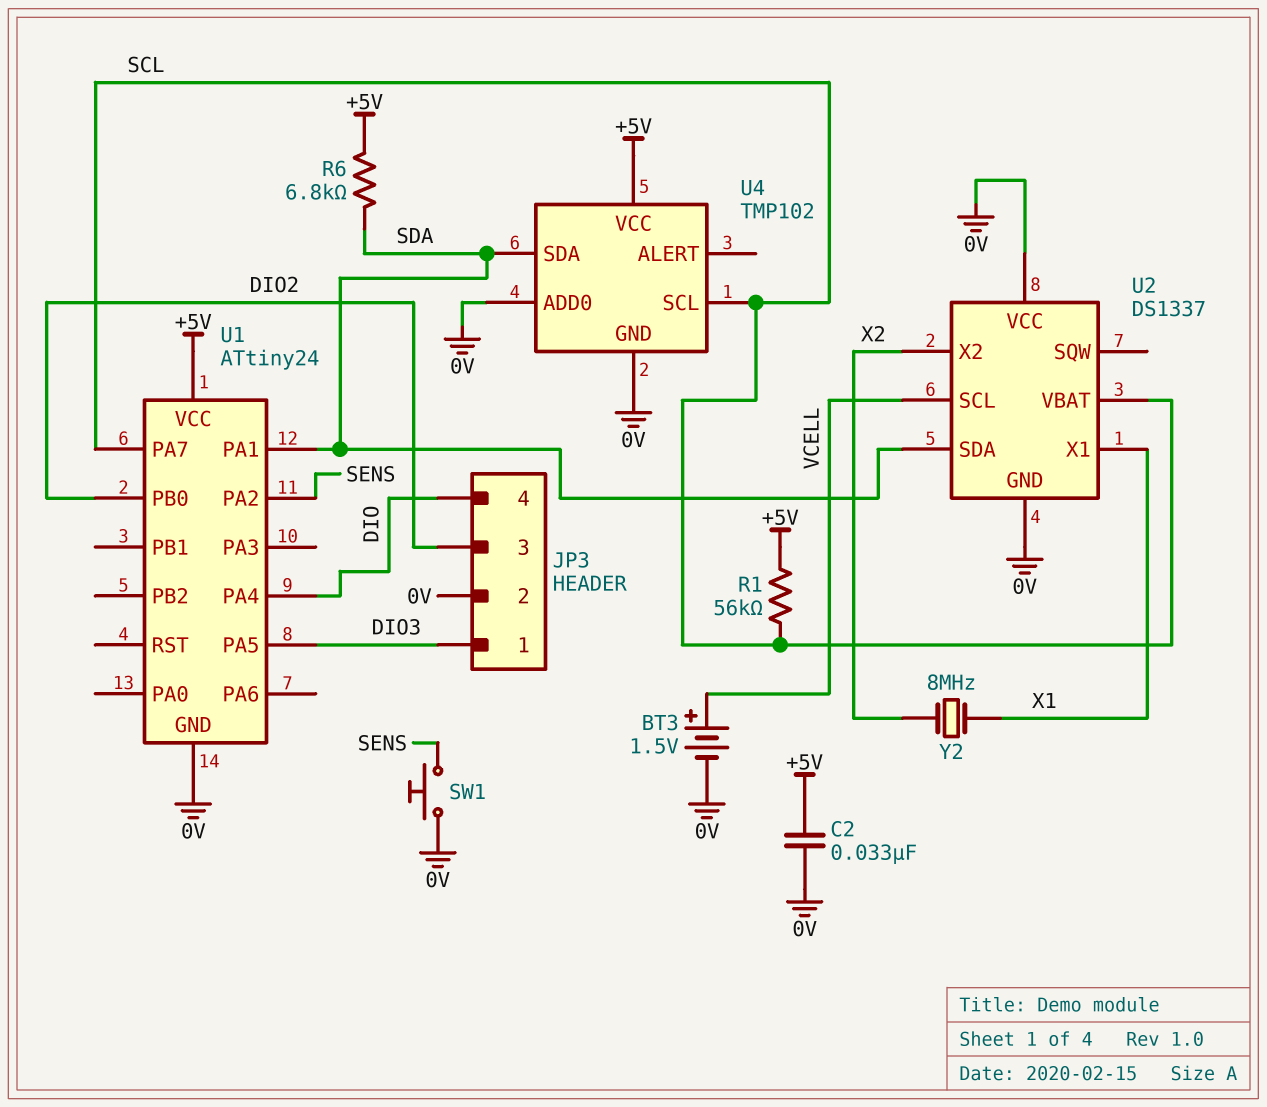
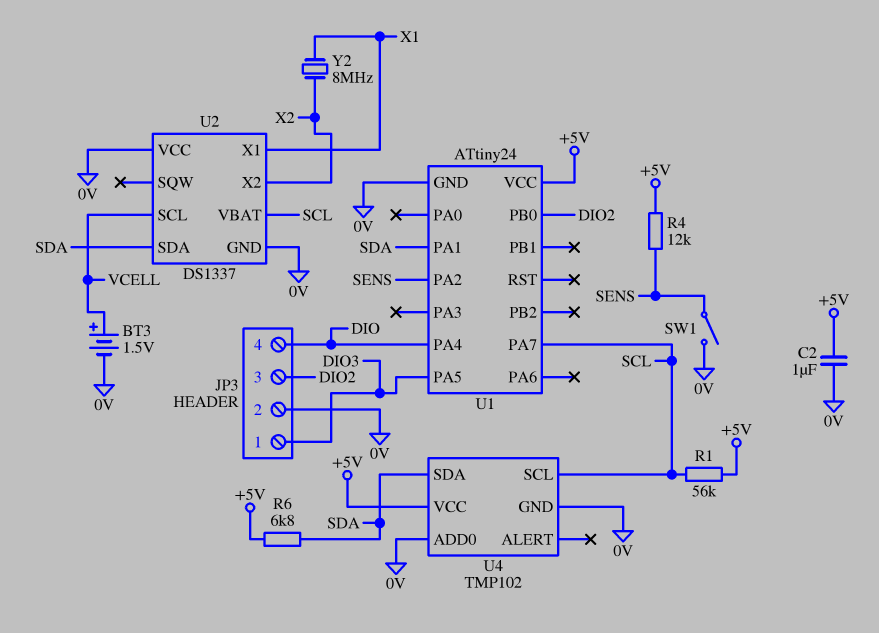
C2: 33nF (+5V, 0V) -> 1uF (+5V, 0V)
R4: none -> 12k (+5V, SENS)
SW1: button (0V, SENS) -> switch (0V, SENS)

